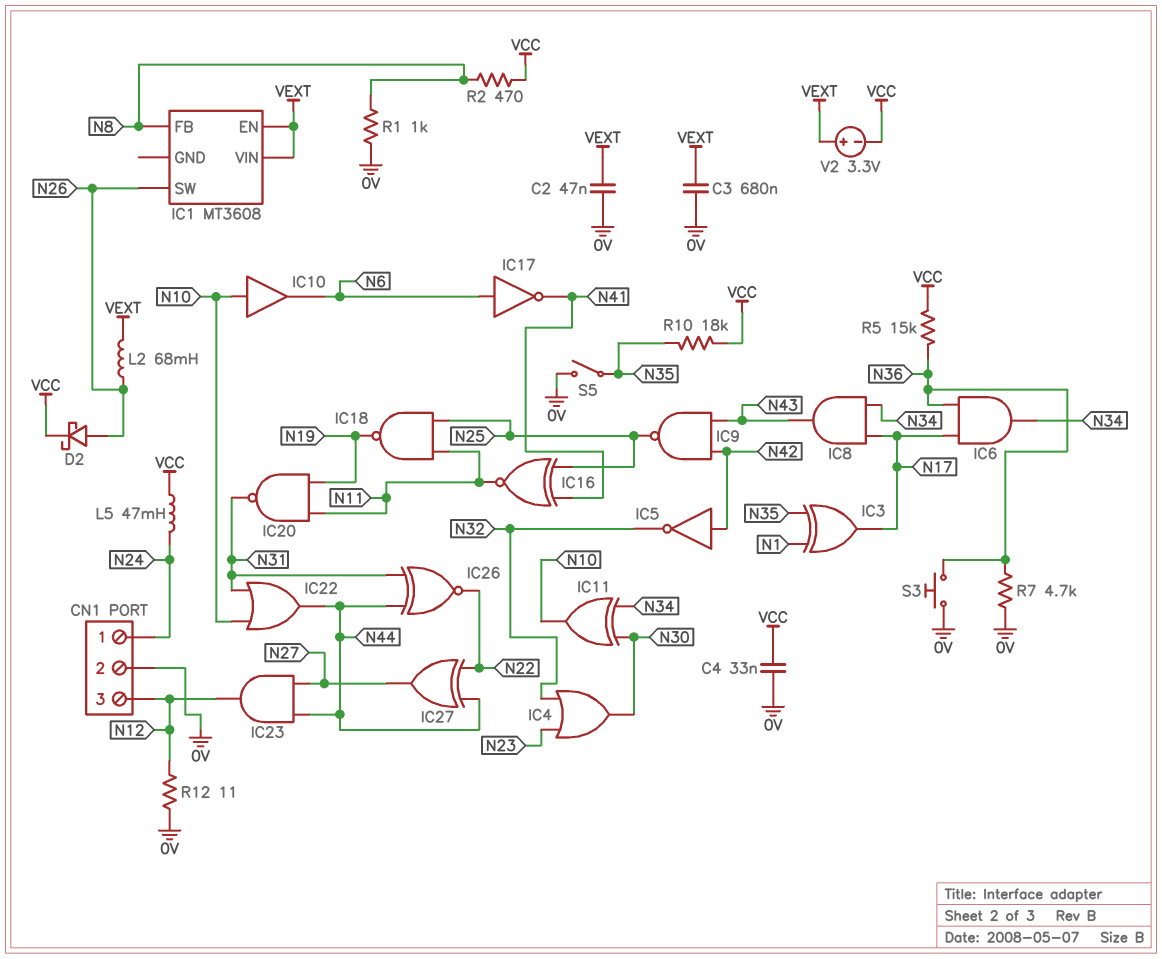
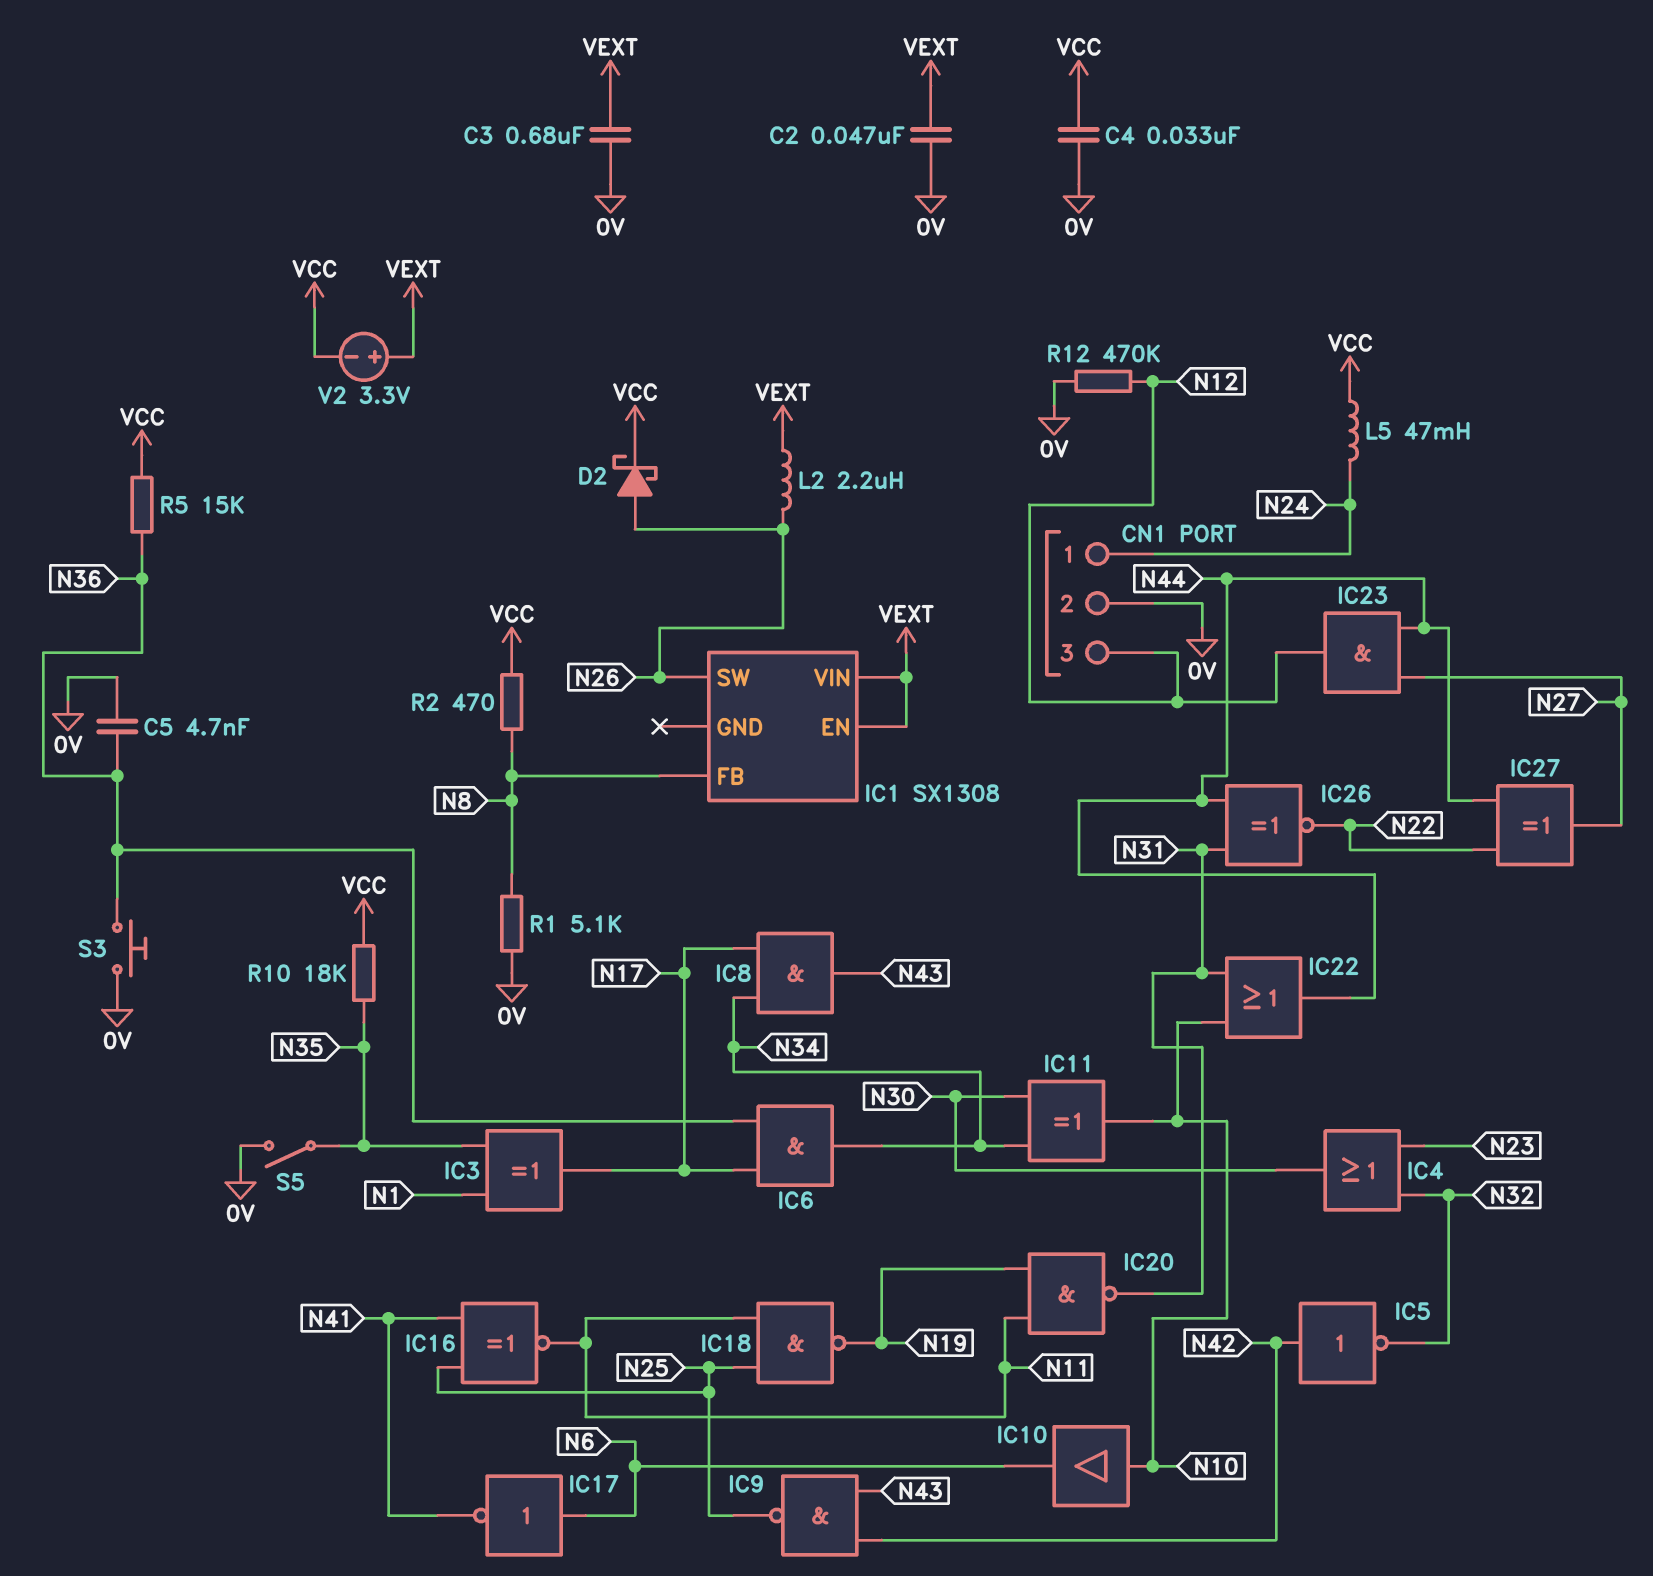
C5: none -> 4.7nF (0V, N36)
IC1: MT3608 -> SX1308
L2: 68mH (N26, VEXT) -> 2.2uH (N26, VEXT)
R1: 1k (0V, N8) -> 5.1k (0V, N8)
R7: 4.7k (0V, N36) -> none
R12: 11 (0V, N12) -> 470k (0V, N12)

